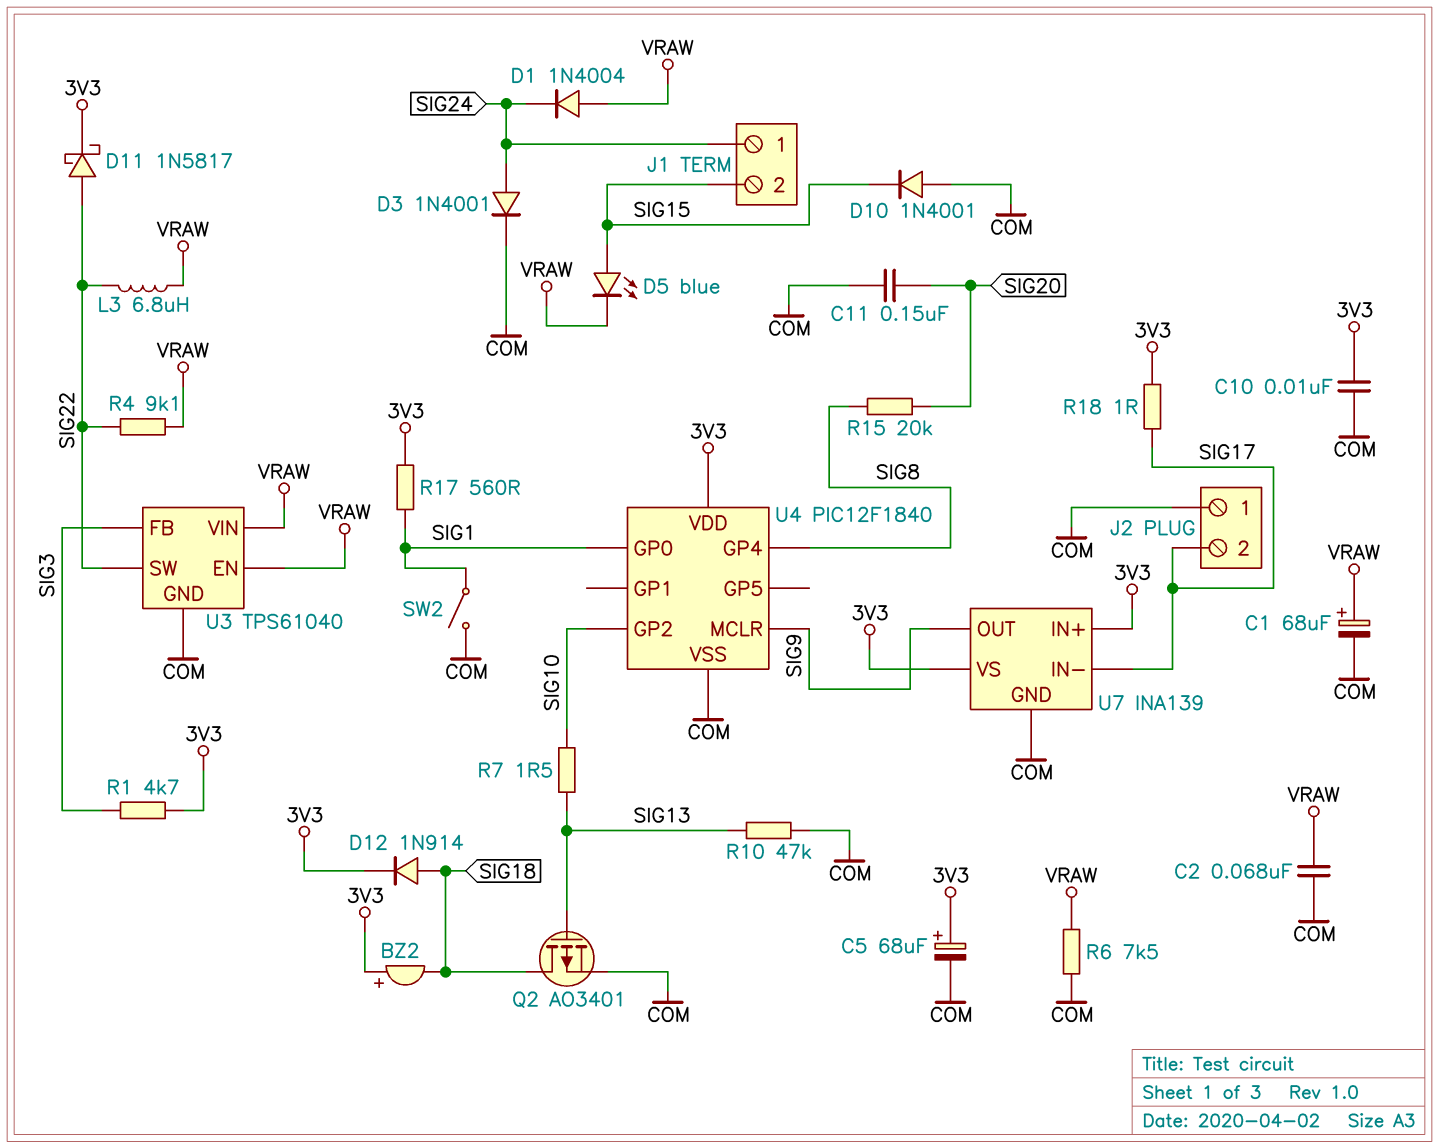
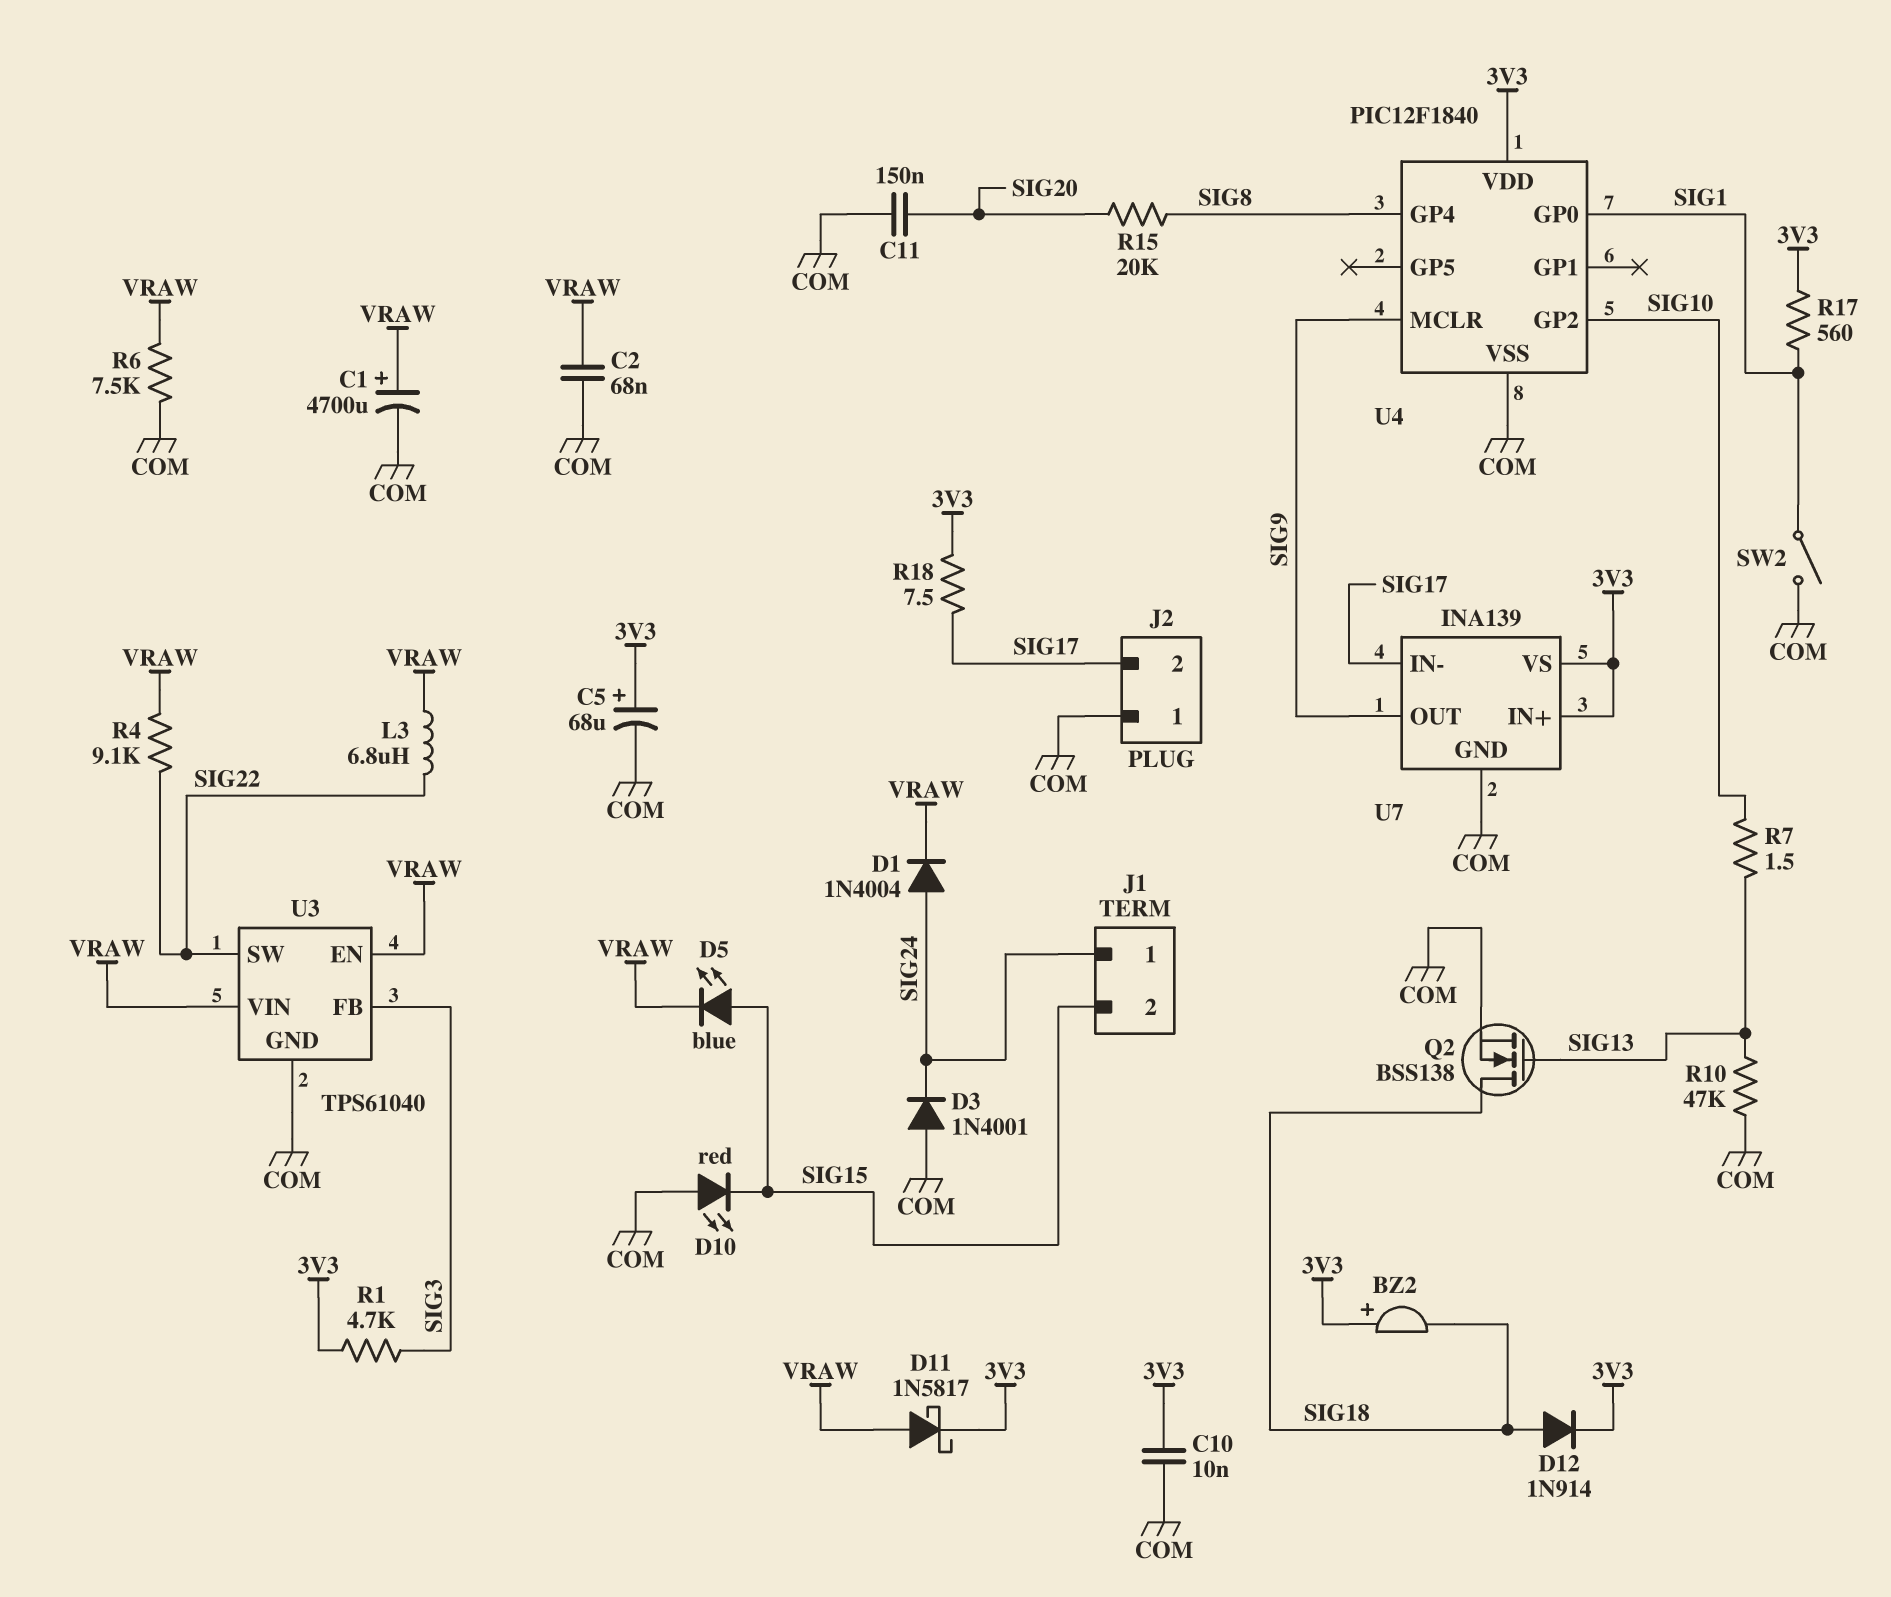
C1: 68uF (plus VRAW, minus COM) -> 4700uF (plus VRAW, minus COM)
D1: diode 1N4004 (A VRAW, K SIG24) -> diode 1N4004 (A SIG24, K VRAW)
D3: diode 1N4001 (A SIG24, K COM) -> diode 1N4001 (A COM, K SIG24)
D10: diode 1N4001 (A COM, K SIG15) -> LED red (A COM, K SIG15)
D11: schottky 1N5817 (A SIG22, K 3V3) -> schottky 1N5817 (A VRAW, K 3V3)
Q2: PMOS AO3401 (G SIG13, D SIG18, S COM) -> NMOS BSS138 (G SIG13, D SIG18, S COM)
R18: 1 (3V3, SIG17) -> 7.5 (3V3, SIG17)

